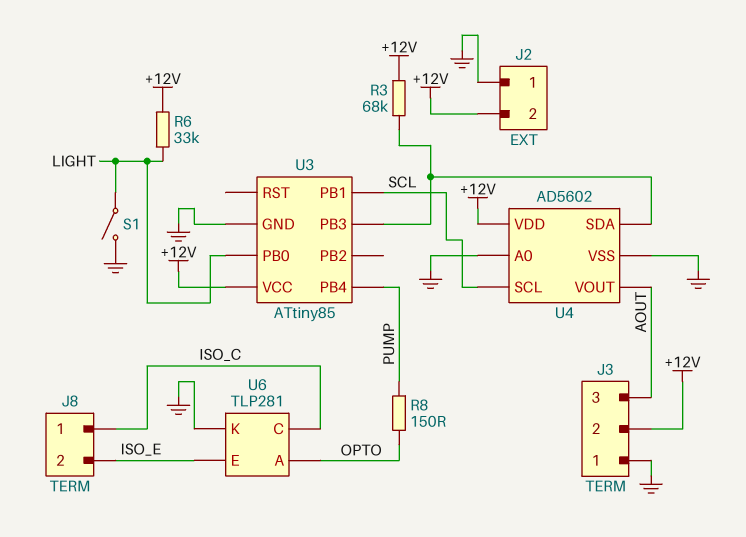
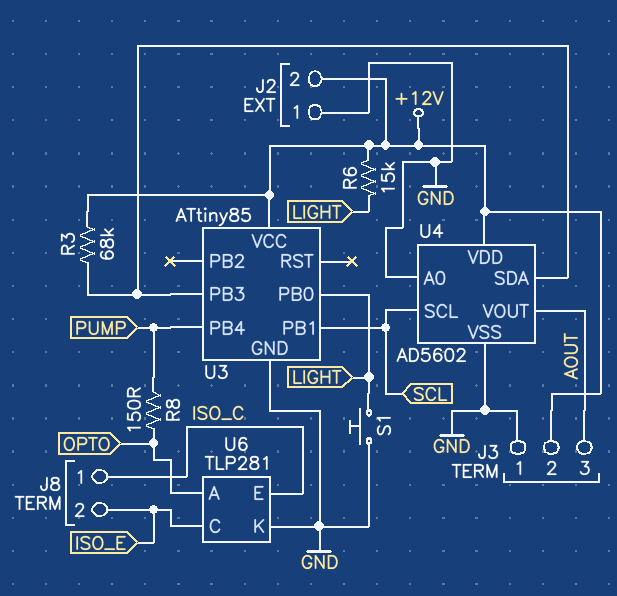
R6: 33k (+12V, LIGHT) -> 15k (+12V, LIGHT)
S1: switch (GND, LIGHT) -> button (GND, LIGHT)
U6 pin C: ISO_C -> ISO_E
U6 pin E: ISO_E -> ISO_C

